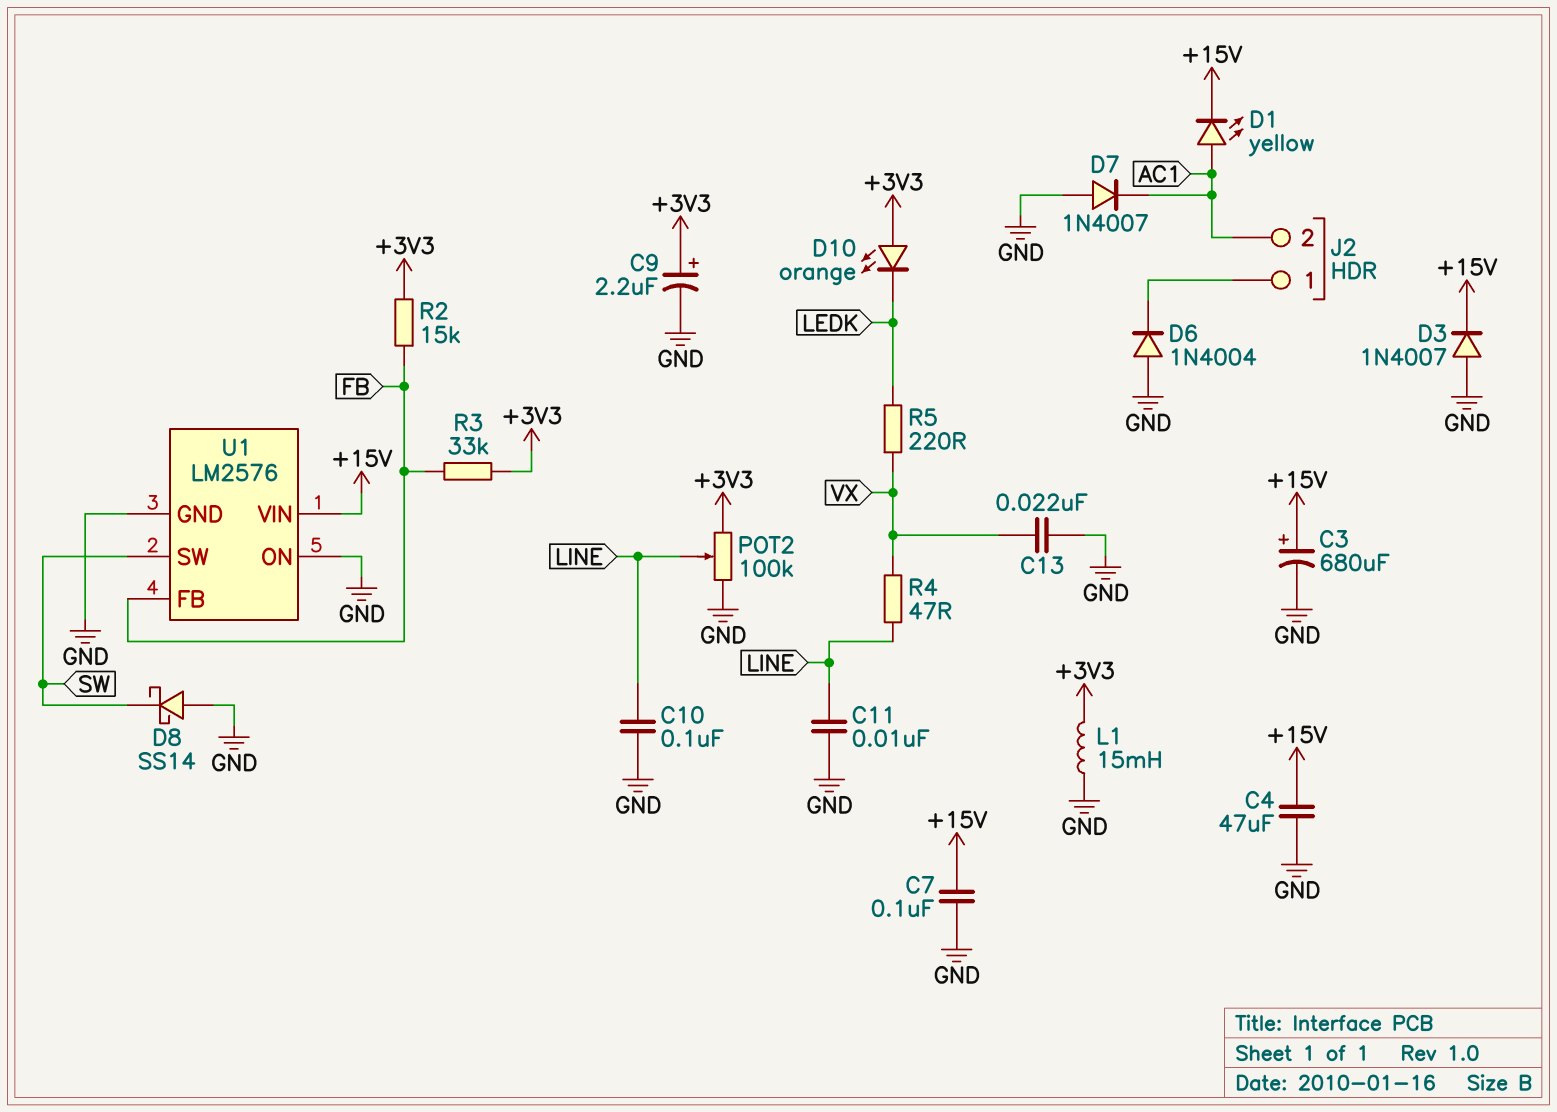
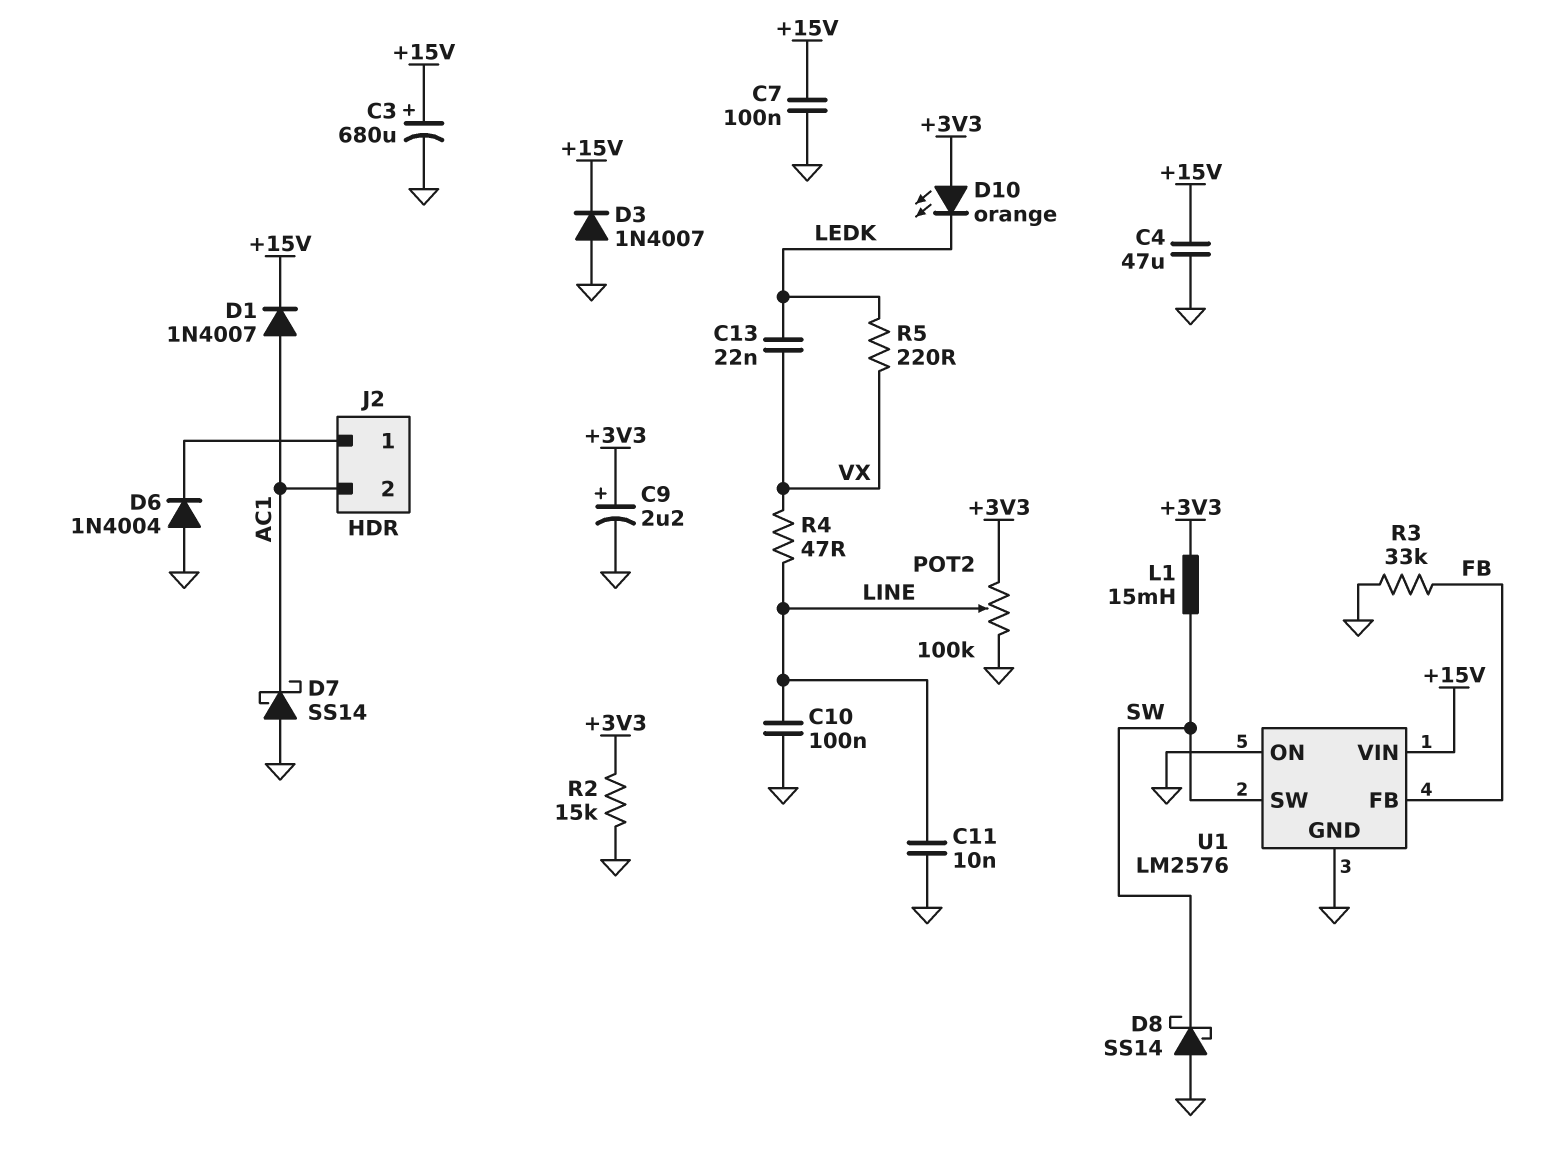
C13: 22nF (GND, VX) -> 22nF (LEDK, VX)
D1: LED yellow (A AC1, K +15V) -> diode 1N4007 (A AC1, K +15V)
D7: diode 1N4007 (A GND, K AC1) -> schottky SS14 (A GND, K AC1)
L1: 15mH (+3V3, GND) -> 15mH (+3V3, SW)
R2: 15k (+3V3, FB) -> 15k (+3V3, GND)
R3: 33k (+3V3, FB) -> 33k (FB, GND)

